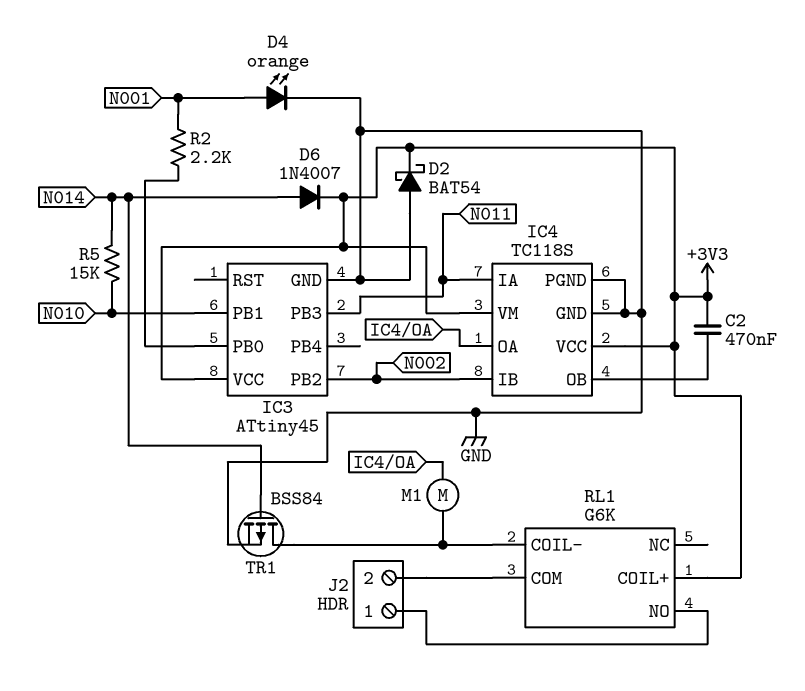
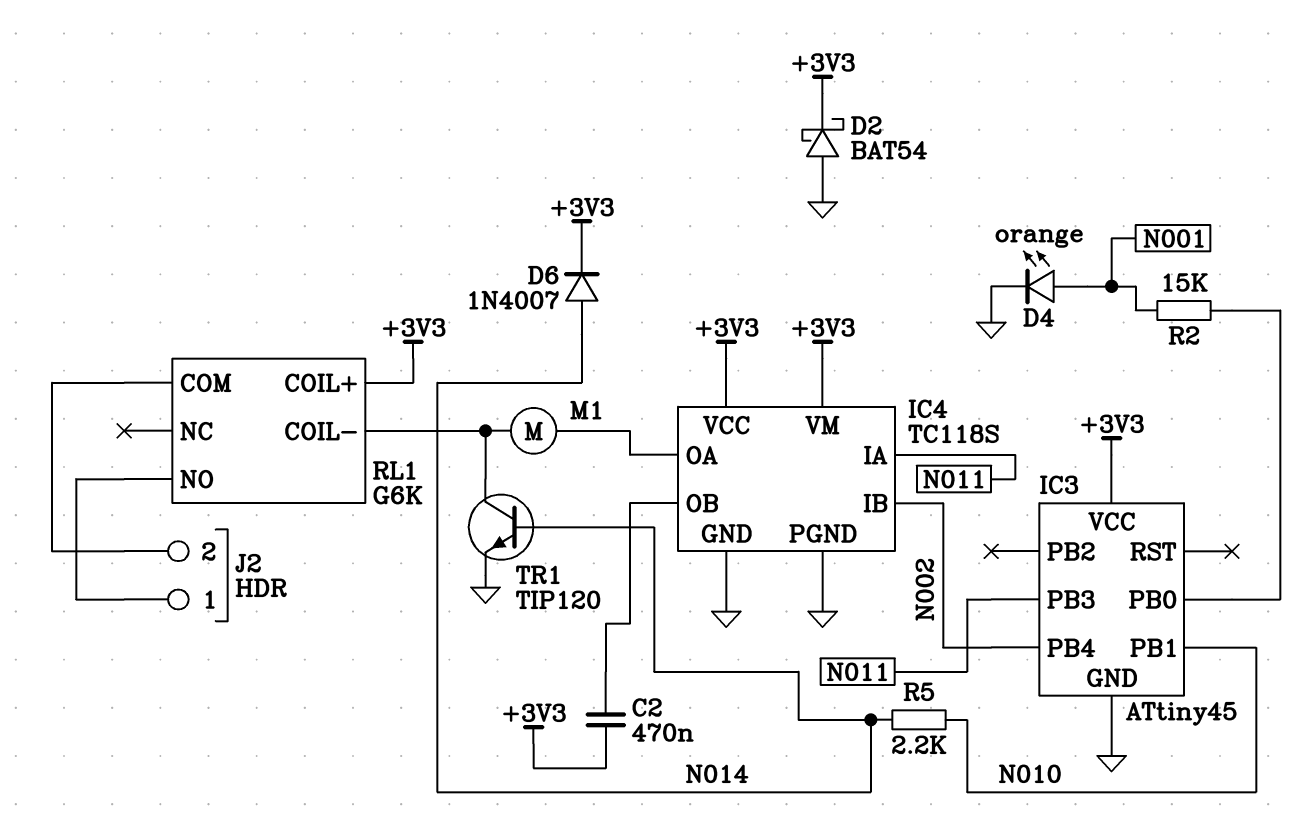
IC3 pin PB2: N002 -> none
IC3 pin PB4: none -> N002
R2: 2.2k (IC3/PB0, N001) -> 15k (IC3/PB0, N001)
R5: 15k (N010, N014) -> 2.2k (N010, N014)
TR1: PMOS BSS84 (G N014, D RL1/COIL-, S GND) -> NPN TIP120 (B N014, C RL1/COIL-, E GND)

